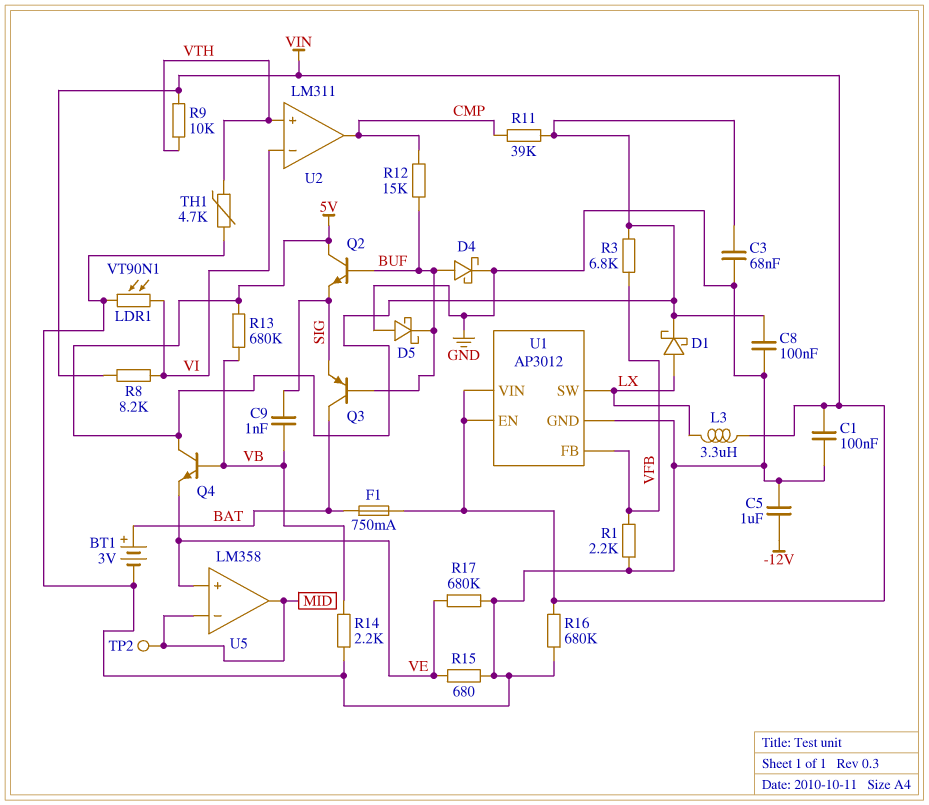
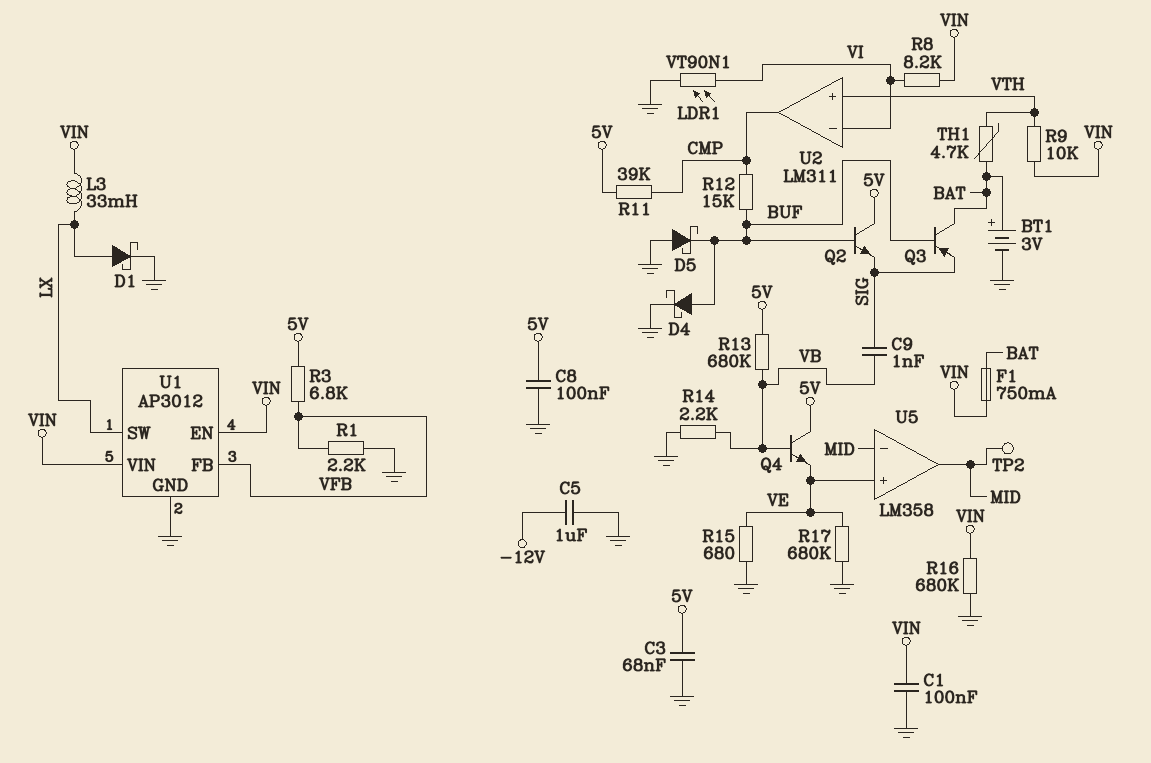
D1: schottky (A LX, K 5V) -> schottky (A LX, K GND)
L3: 3.3uH (LX, VIN) -> 33mH (LX, VIN)
TH1: 4.7k (GND, VTH) -> 4.7k (BAT, VTH)

